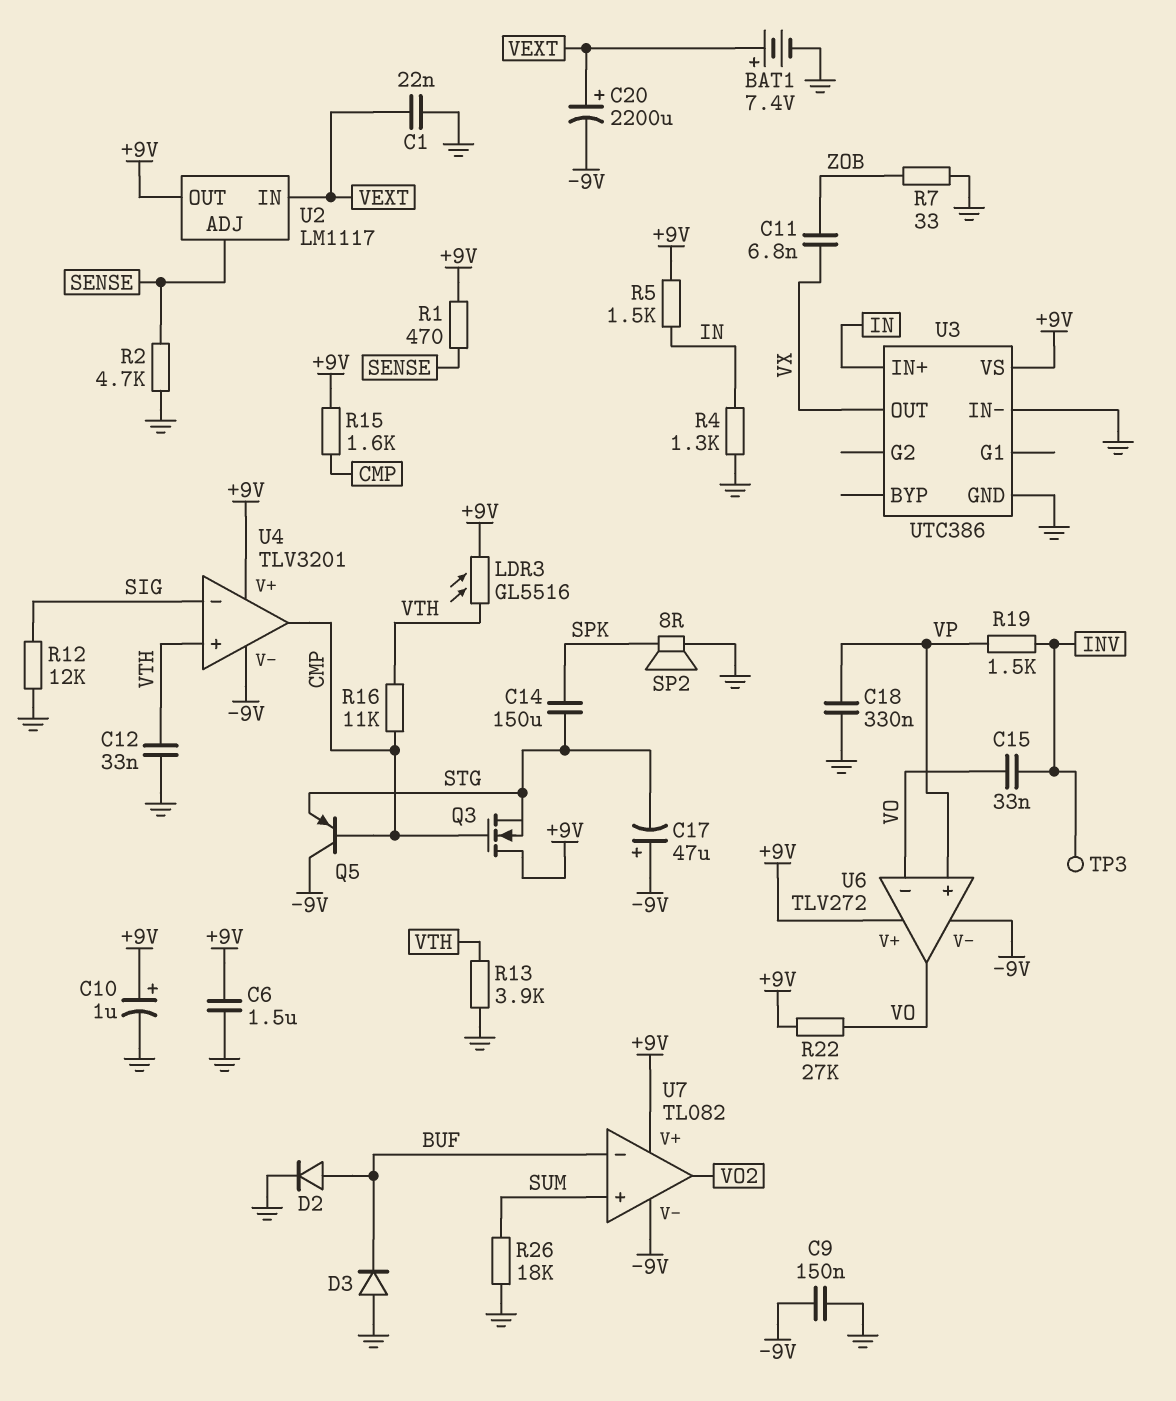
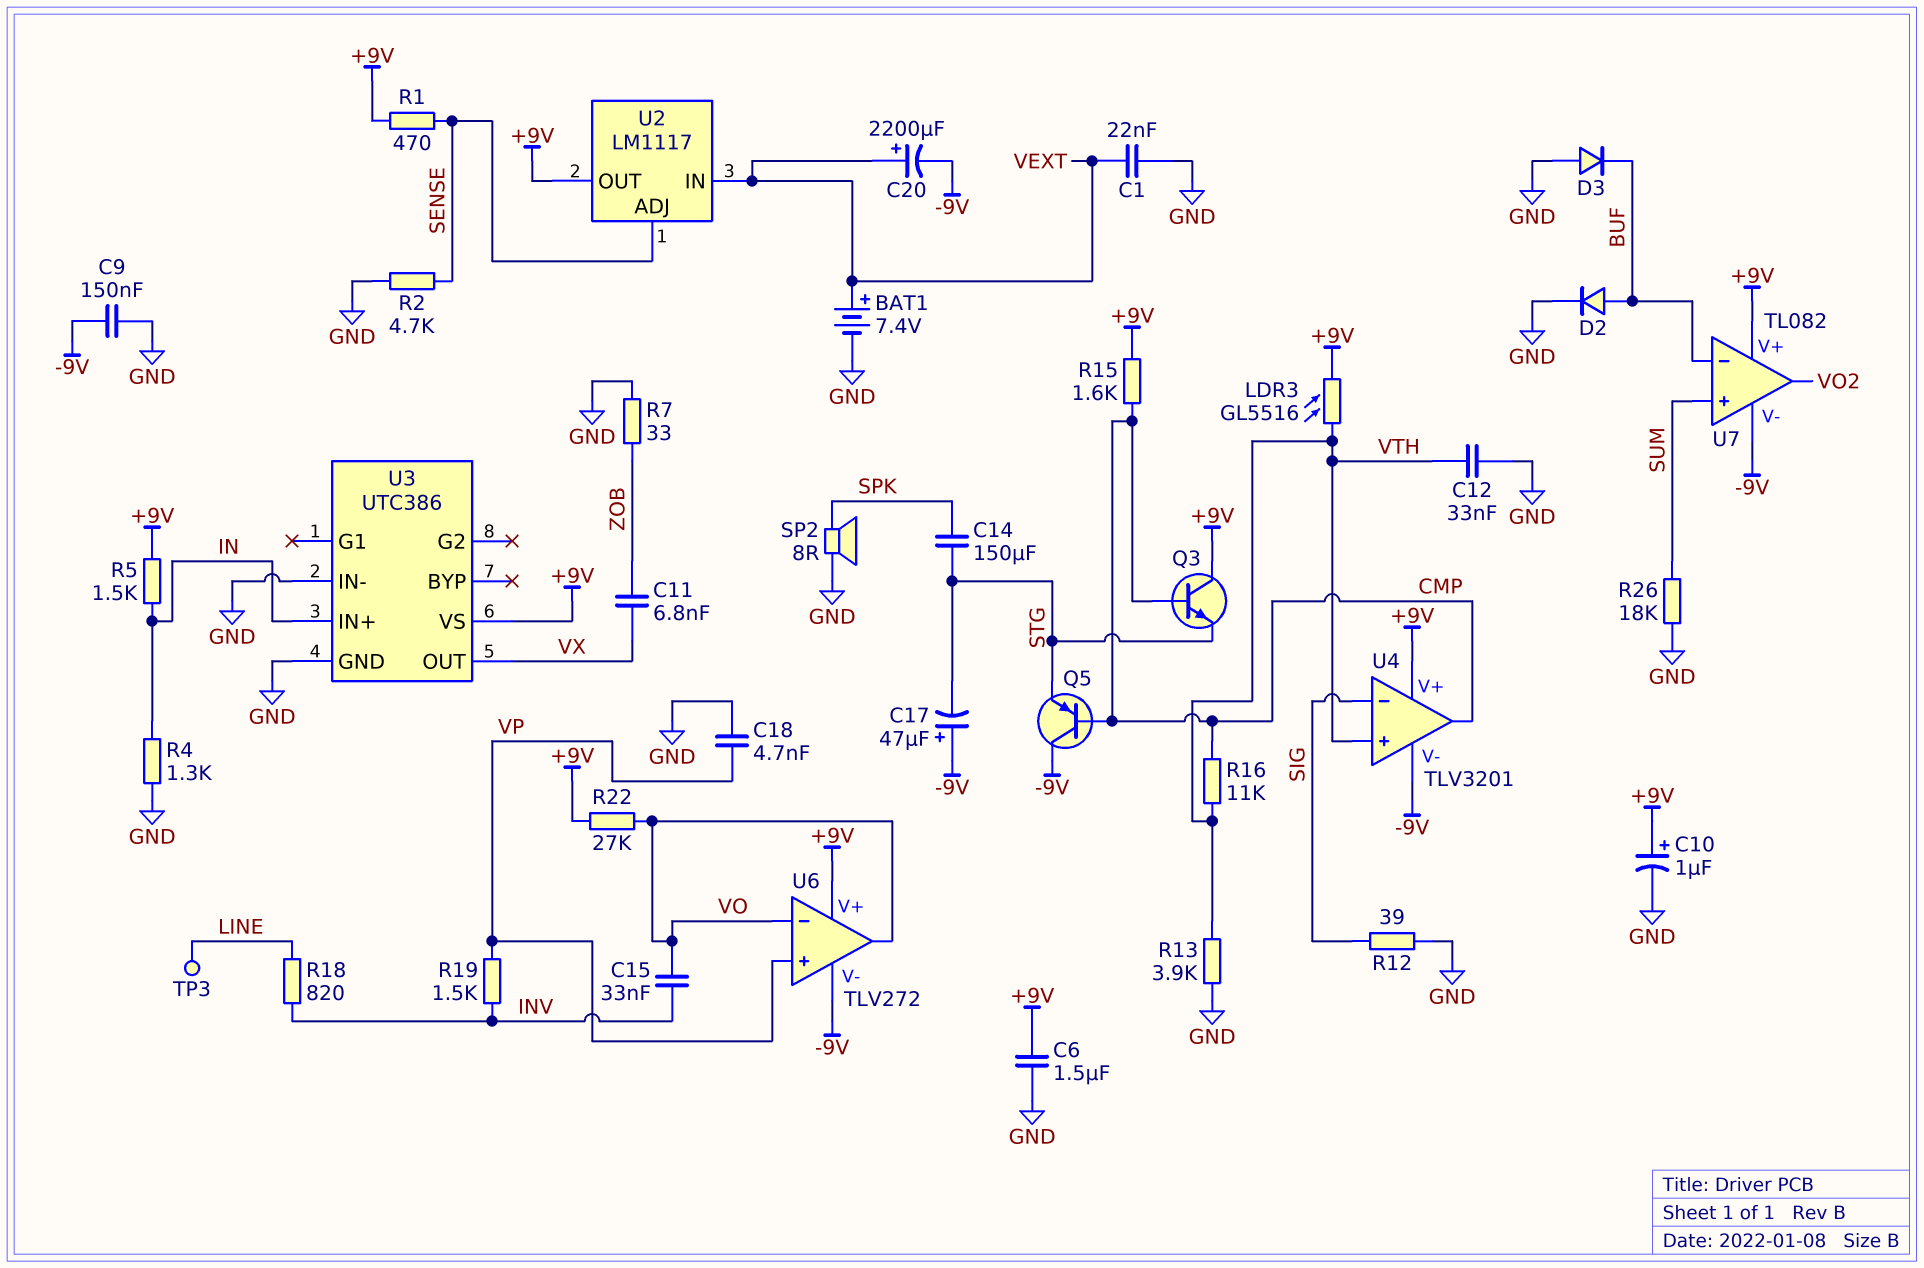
C18: 330nF (GND, VP) -> 4.7nF (GND, VP)
Q3: NMOS (G CMP, D +9V, S STG) -> NPN (B CMP, C +9V, E STG)
R12: 12k (GND, SIG) -> 39 (GND, SIG)
R18: none -> 820 (INV, LINE)
TP3: test point (INV) -> test point (LINE)

